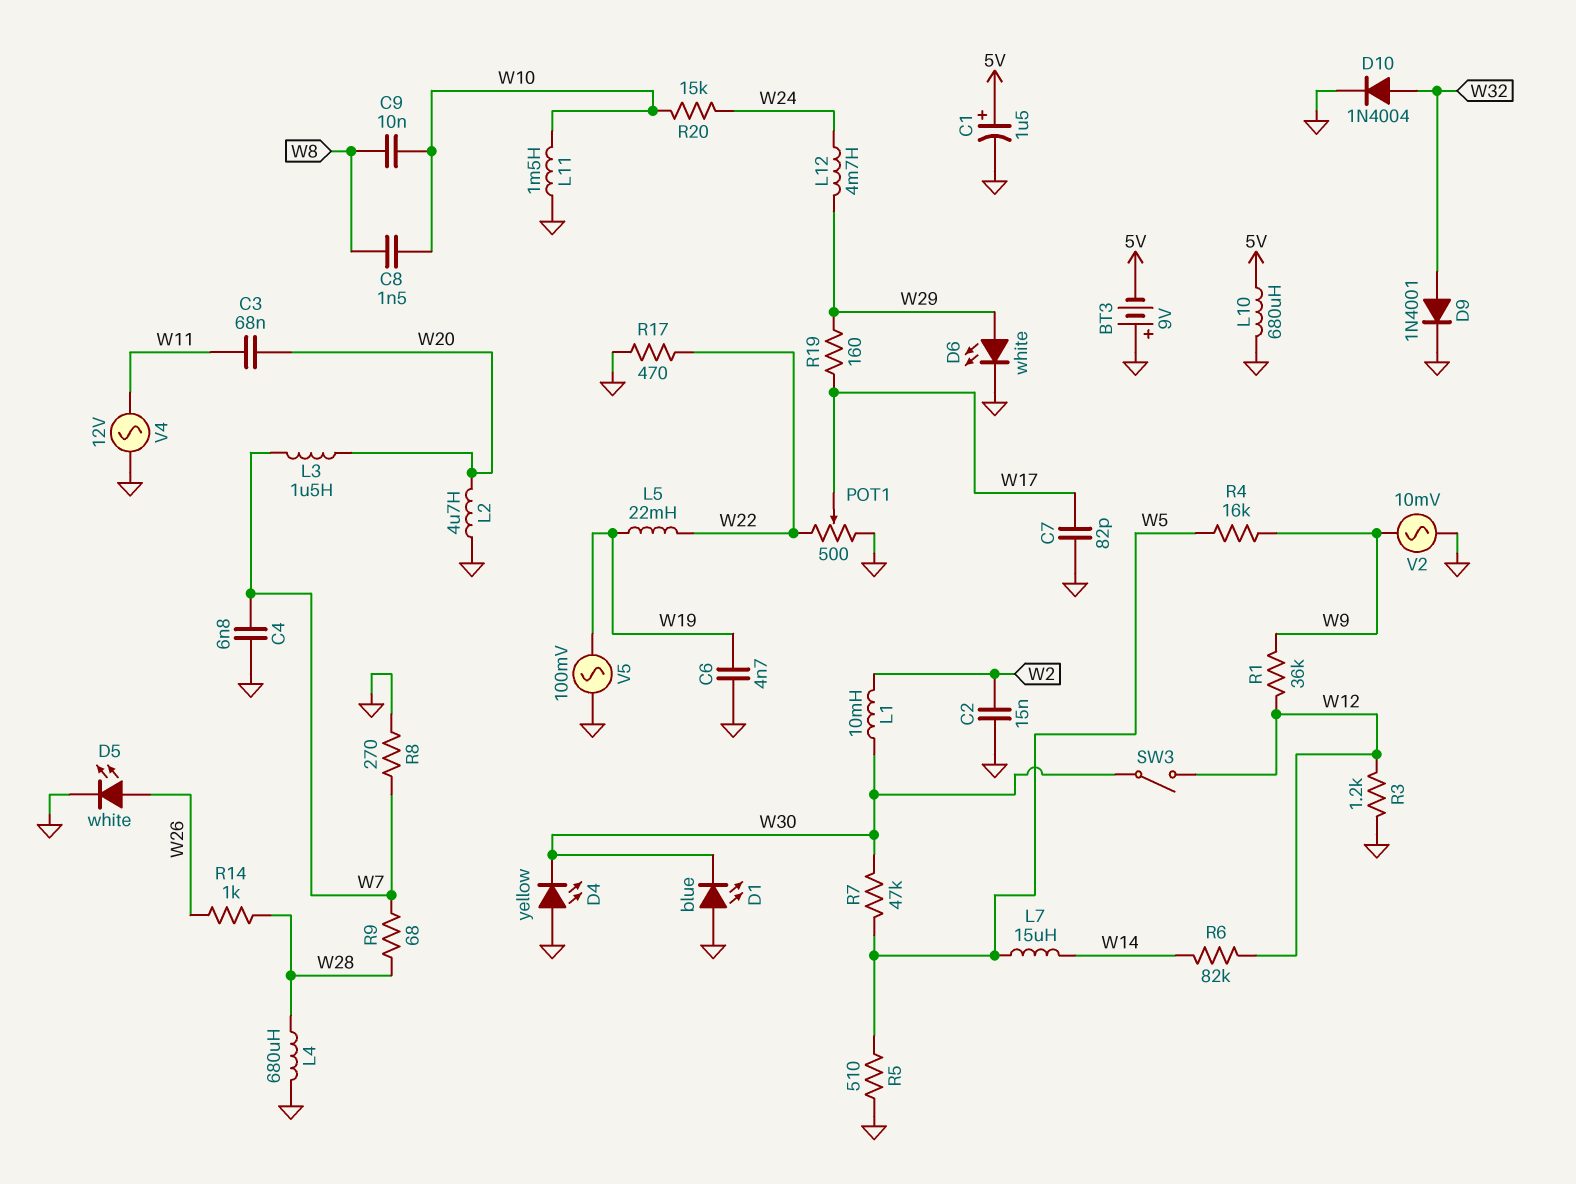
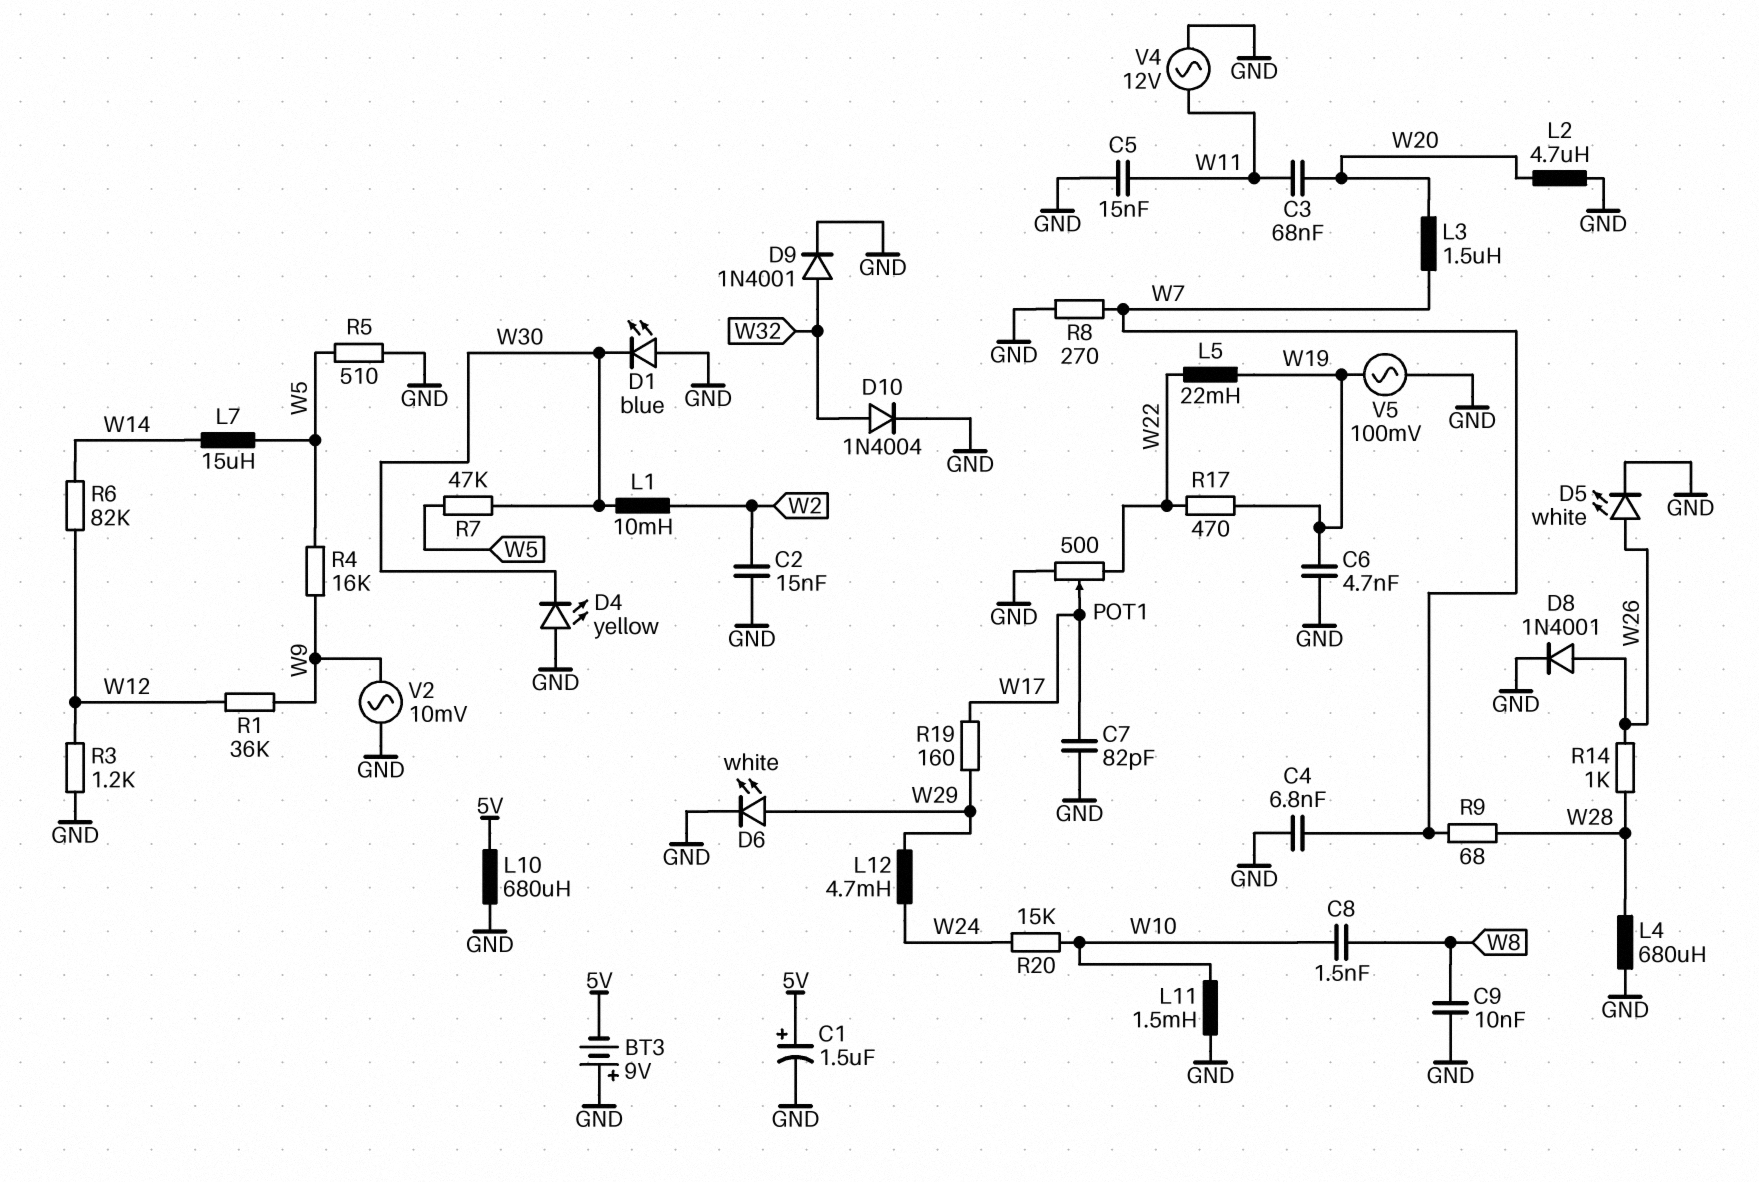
C5: none -> 15nF (GND, W11)
C9: 10nF (W8, W10) -> 10nF (GND, W8)
D8: none -> diode 1N4001 (A W26, K GND)
R17: 470 (GND, W22) -> 470 (W19, W22)
SW3: switch (W12, W30) -> none

